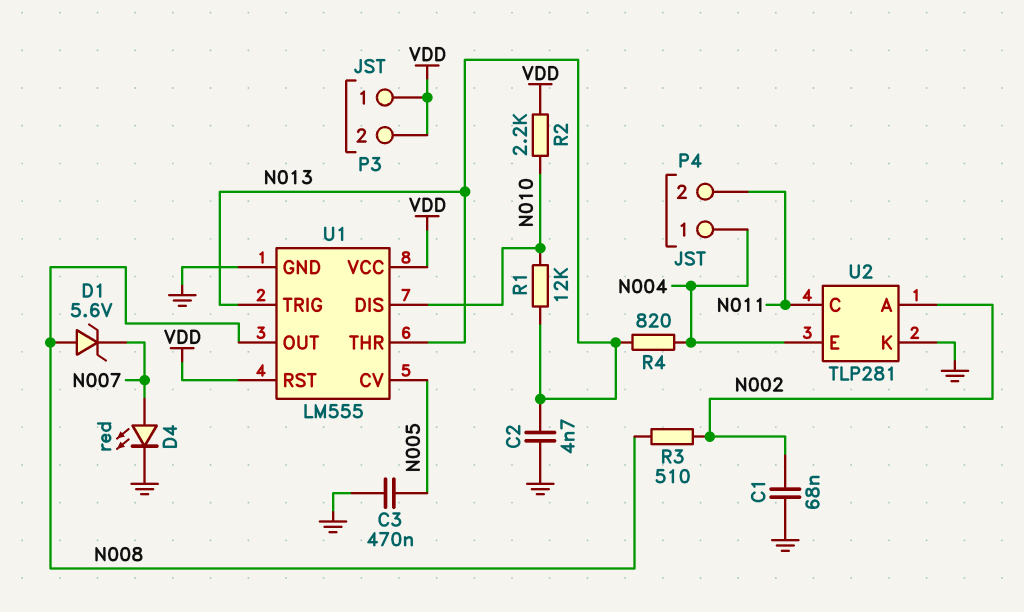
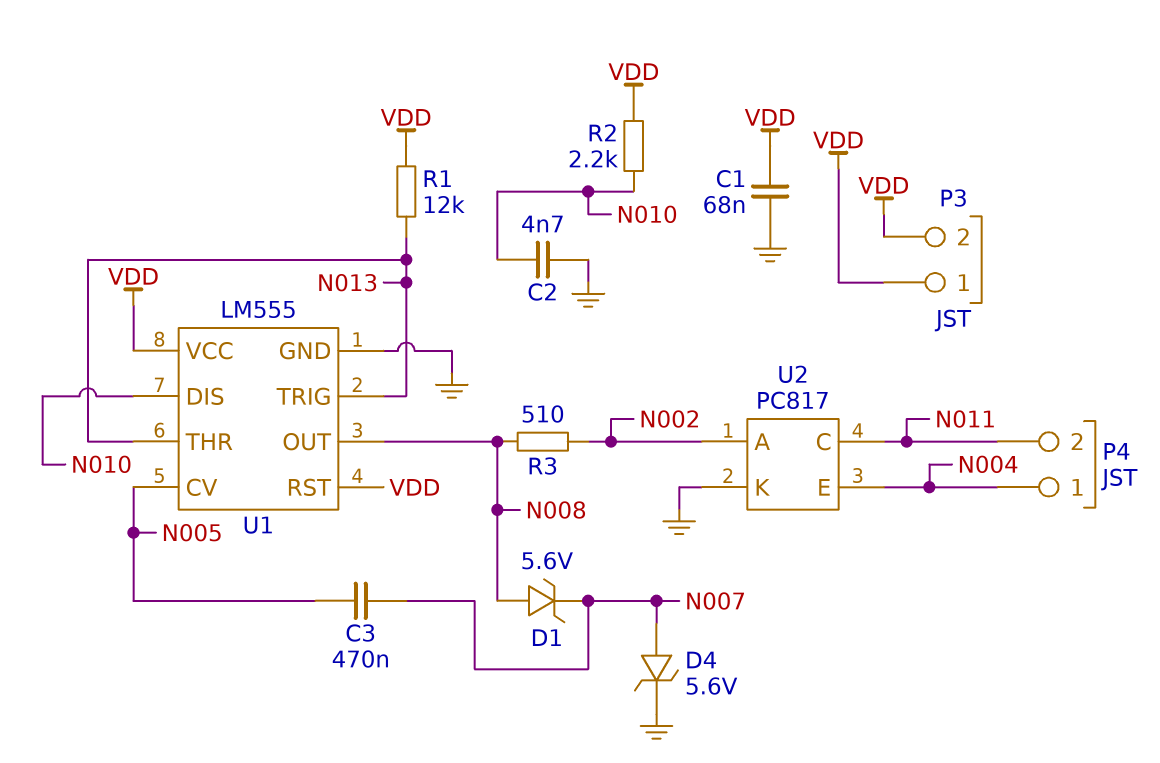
C1: 68nF (GND, N002) -> 68nF (GND, VDD)
C2: 4.7nF (GND, N013) -> 4.7nF (GND, N010)
C3: 470nF (GND, N005) -> 470nF (N005, N007)
D4: LED red (A N007, K GND) -> zener 5.6V (A N007, K GND)
R1: 12k (N010, N013) -> 12k (N013, VDD)
R4: 820 (N004, N013) -> none
U2: TLP281 -> PC817

